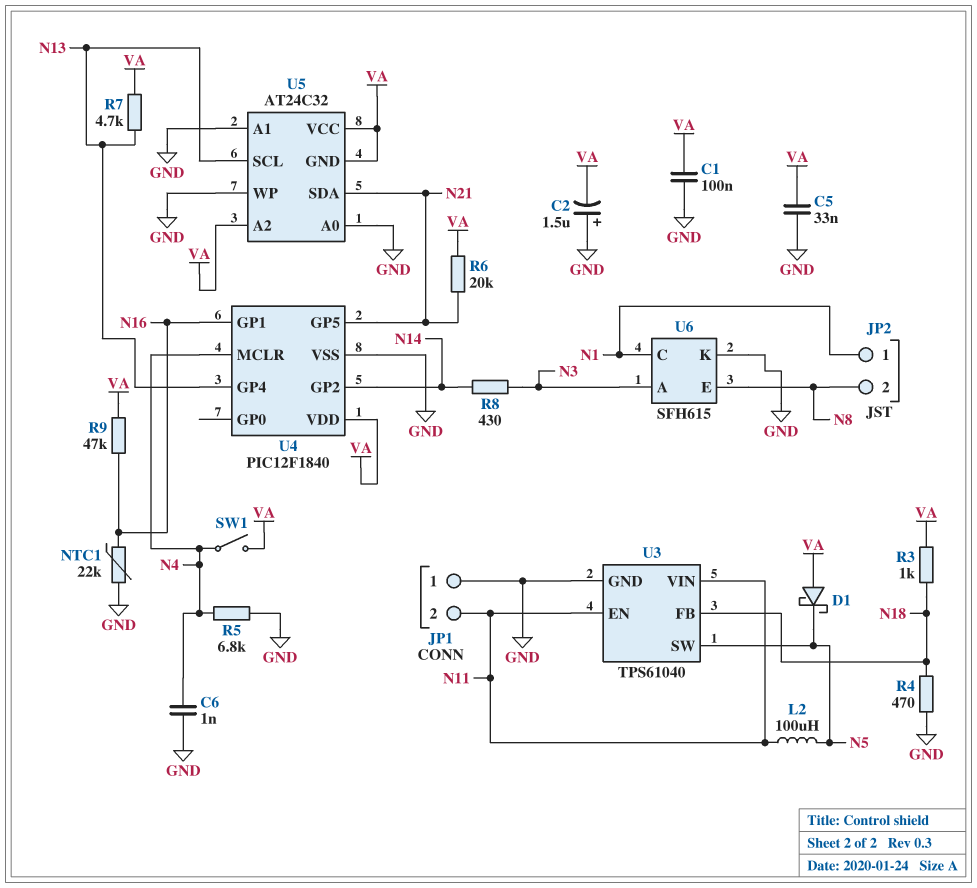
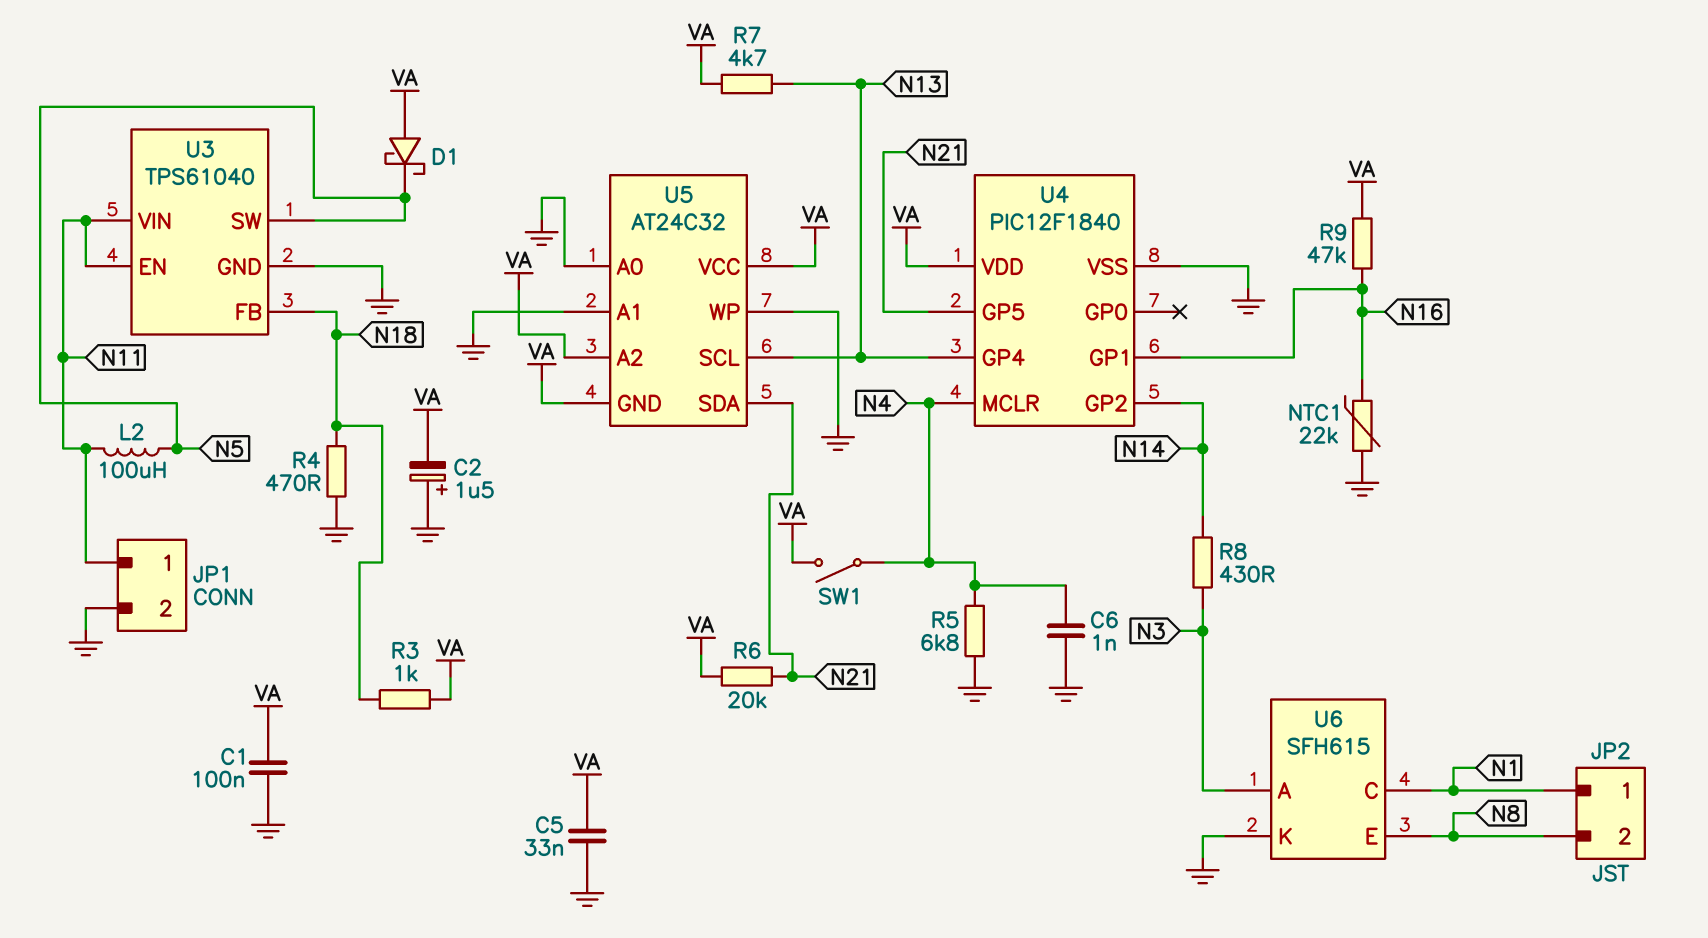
JP1 pin 1: GND -> N11
JP1 pin 2: N11 -> GND

